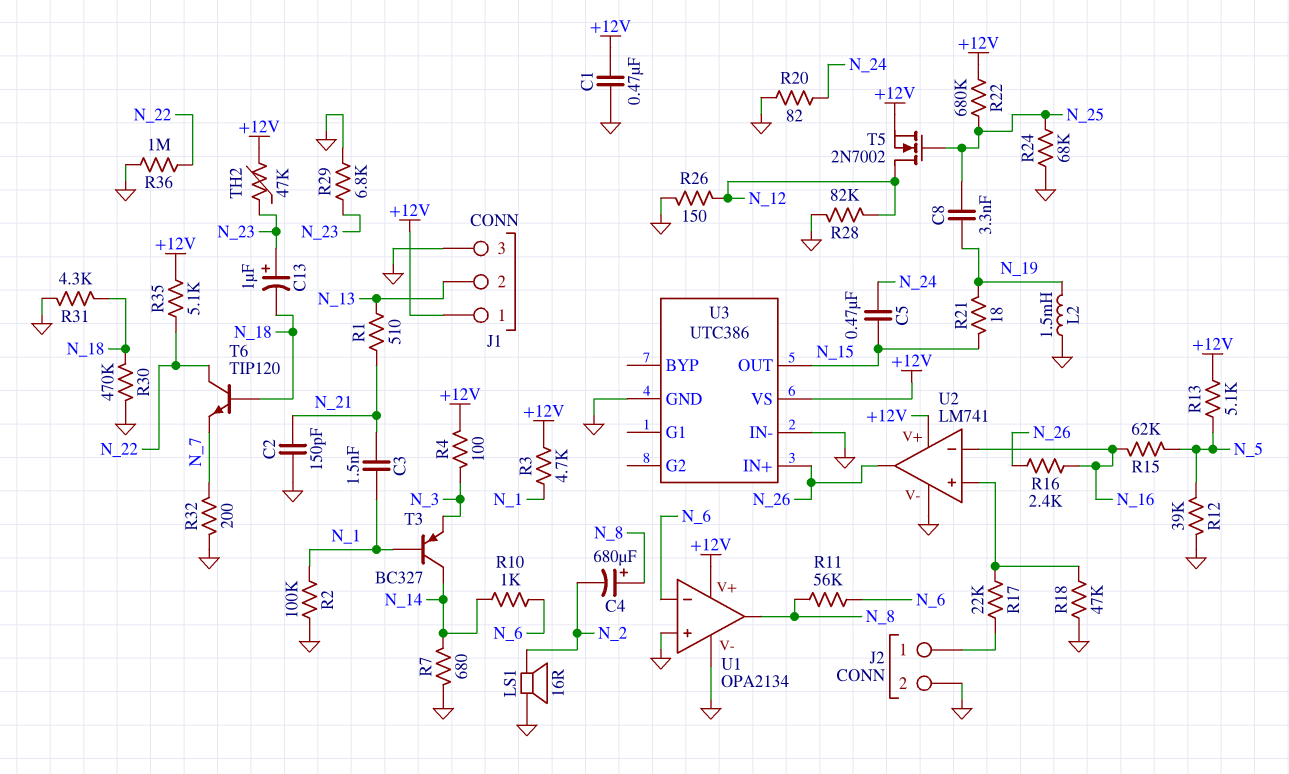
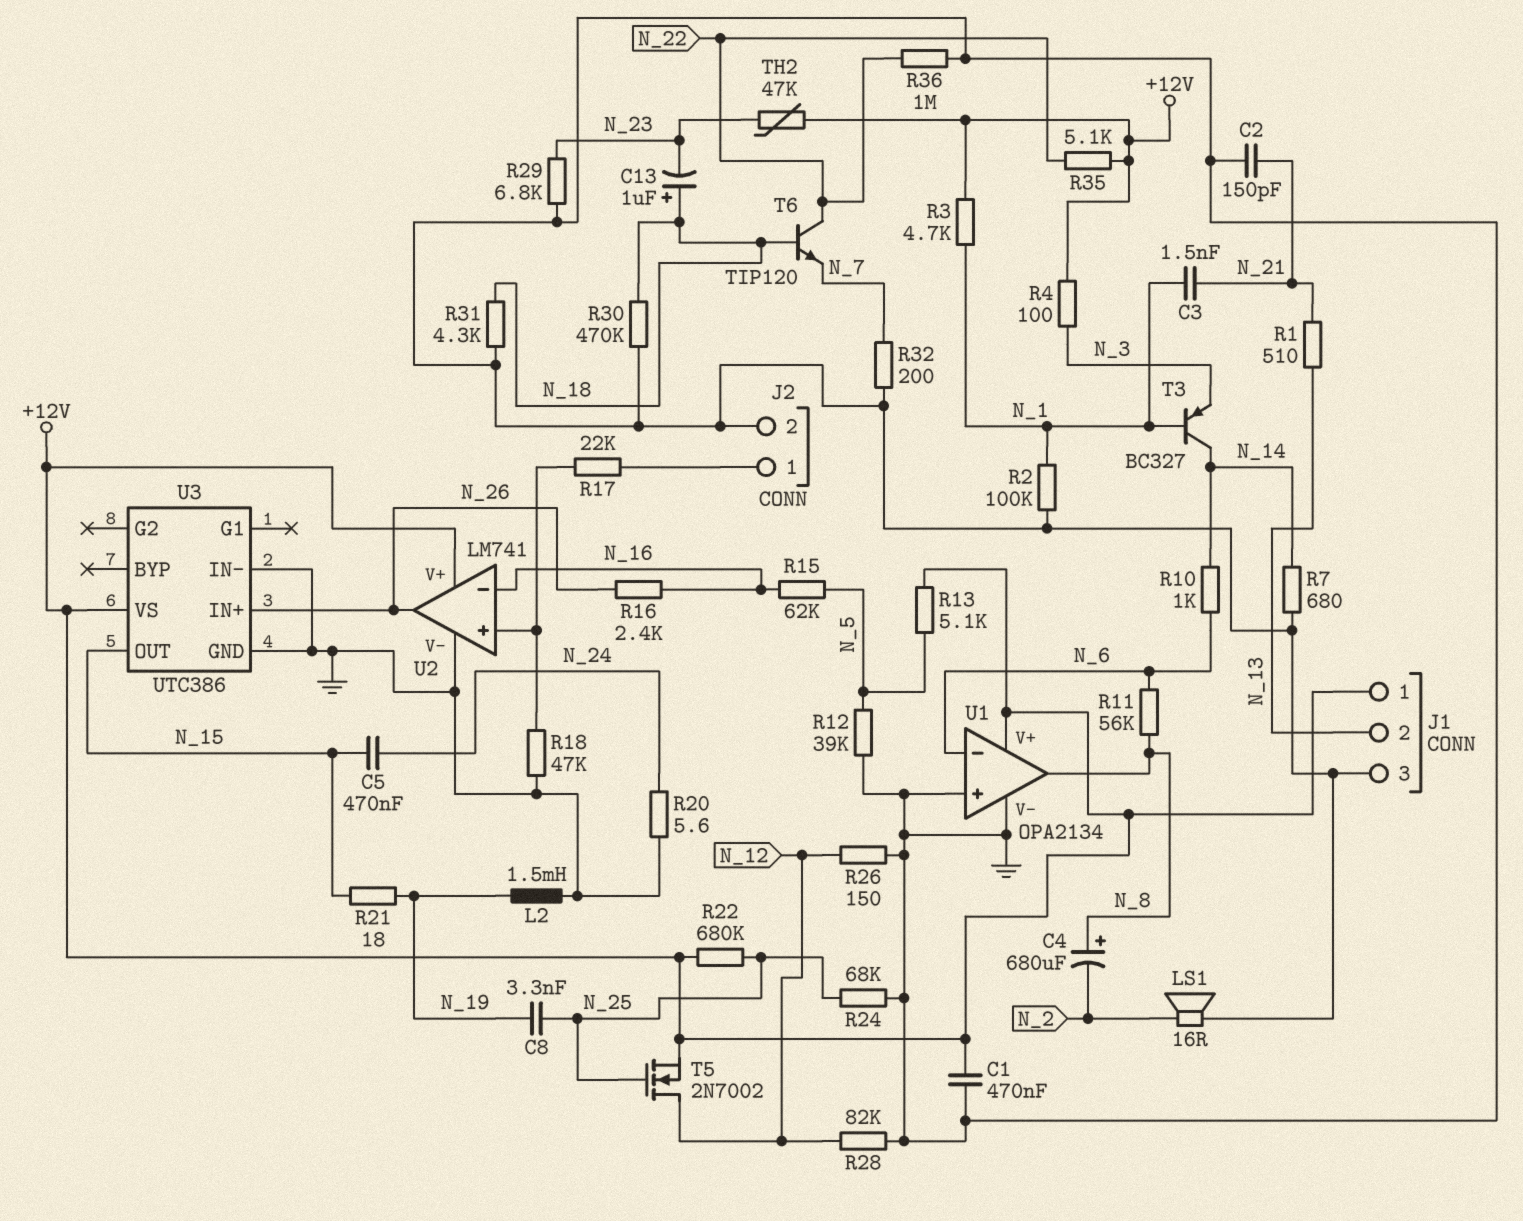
C13: 1uF (plus N_23, minus N_18) -> 1uF (plus N_18, minus N_23)
R20: 82 (GND, N_24) -> 5.6 (GND, N_24)

